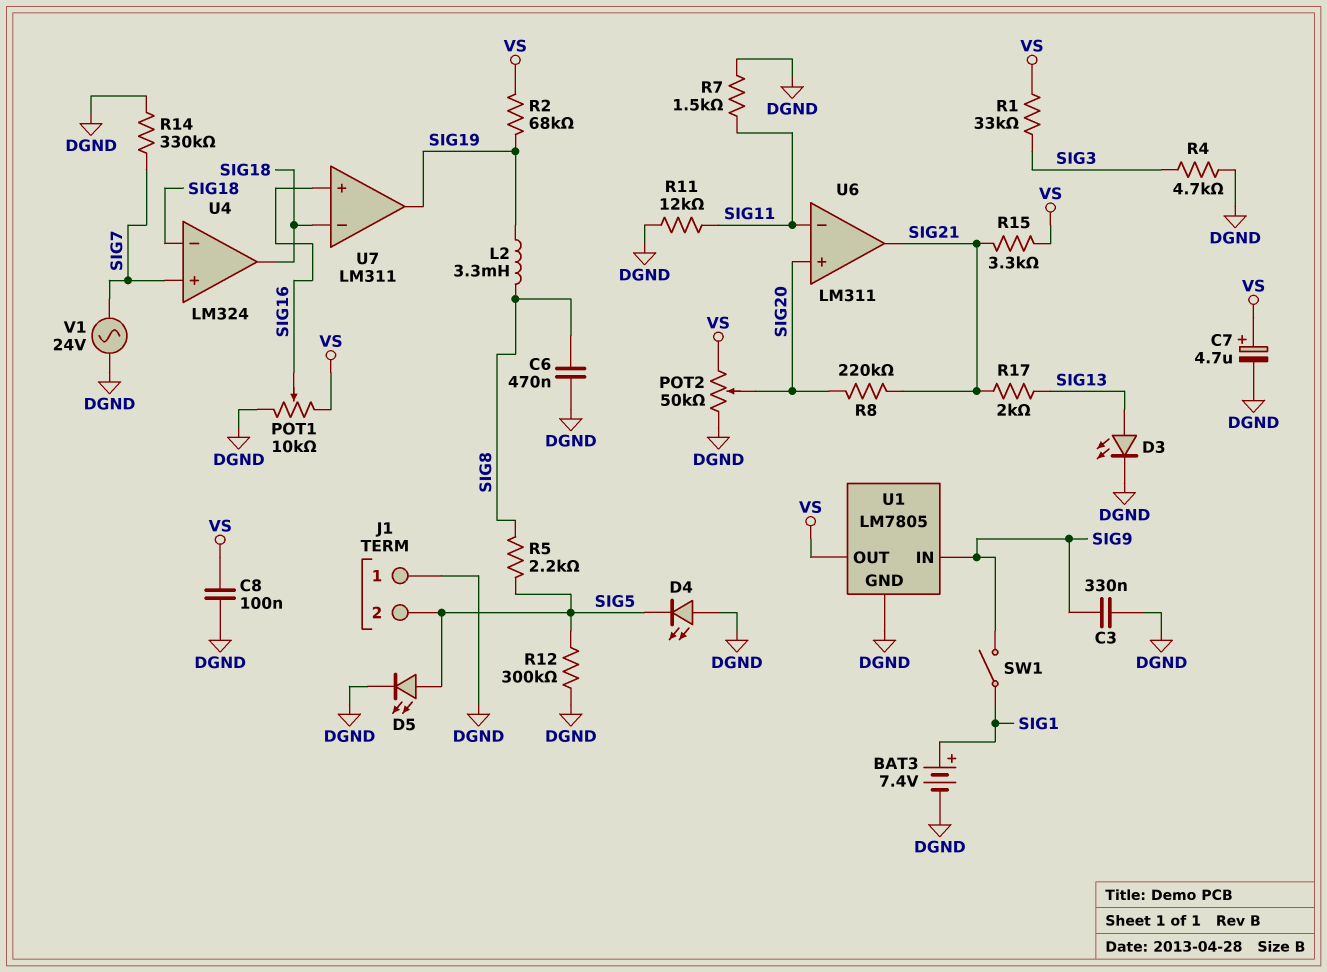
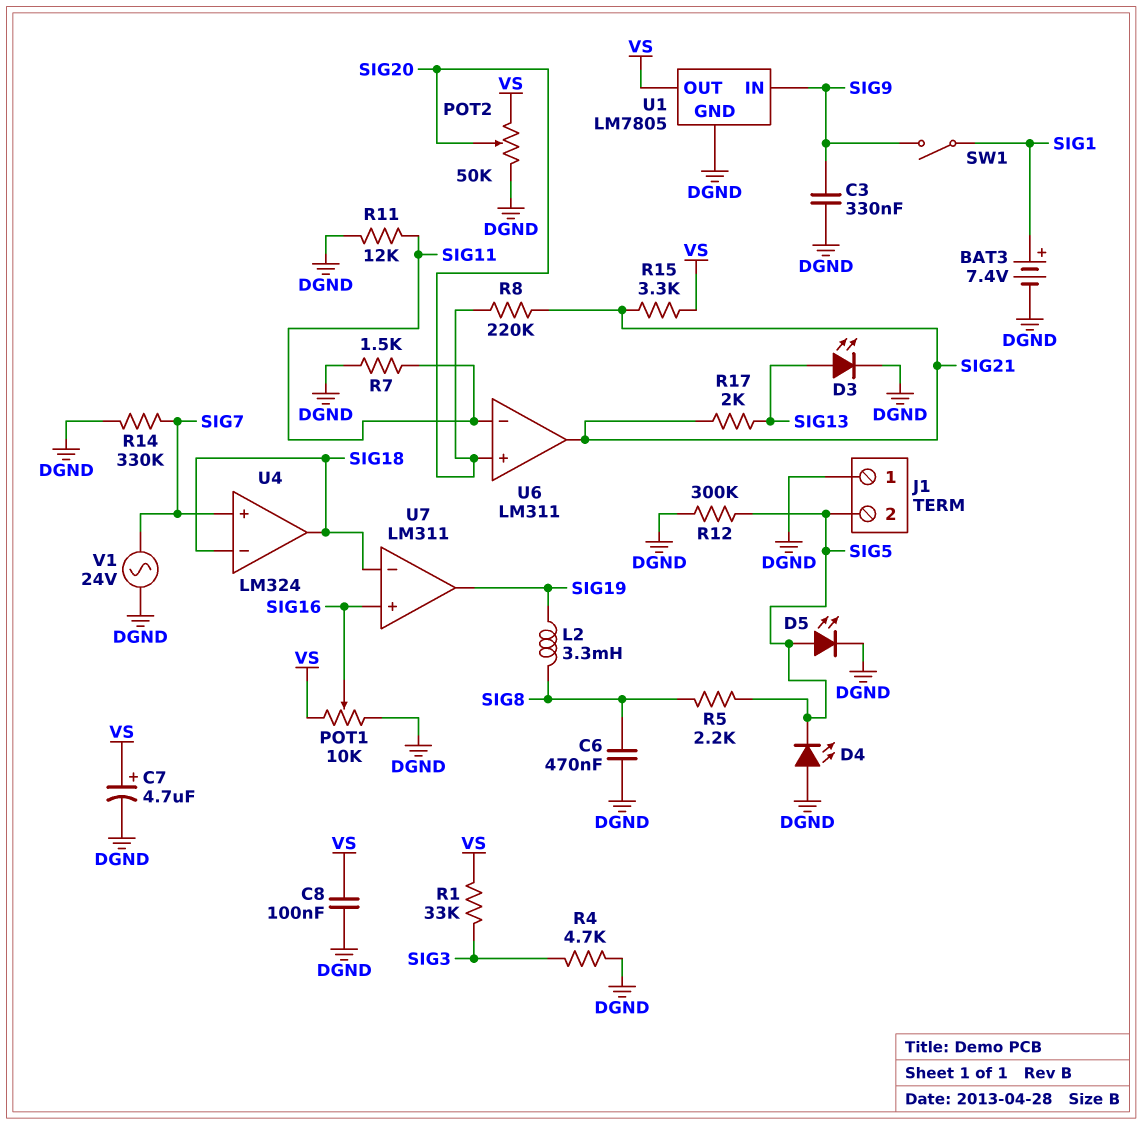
R2: 68k (SIG19, VS) -> none

